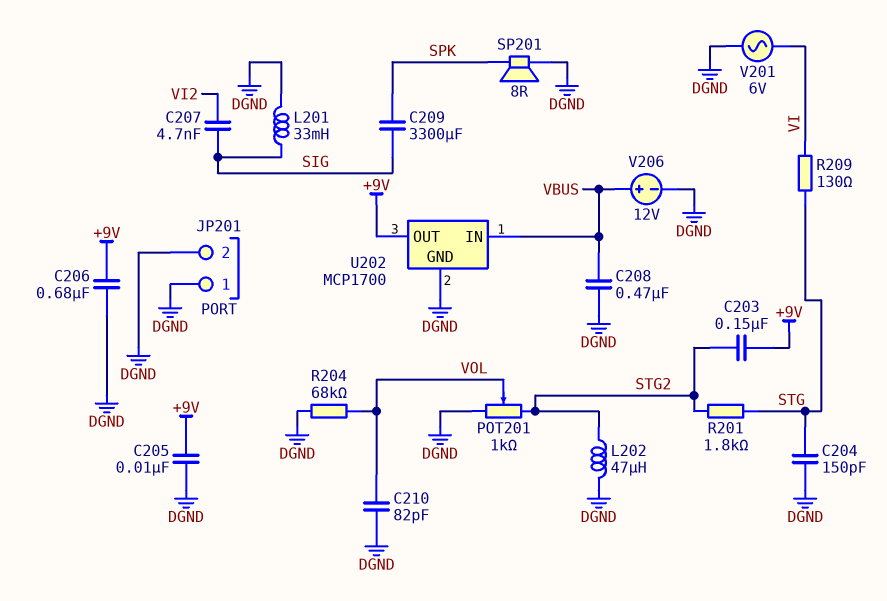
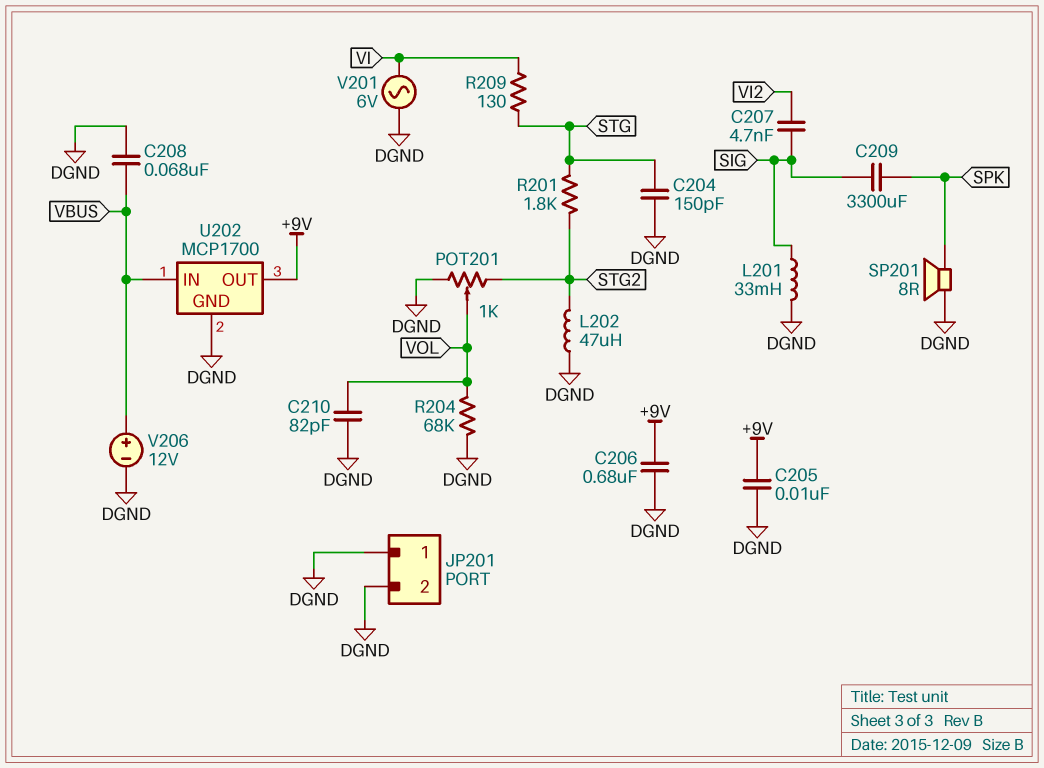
C203: 150nF (+9V, STG2) -> none
C208: 470nF (DGND, VBUS) -> 68nF (DGND, VBUS)

